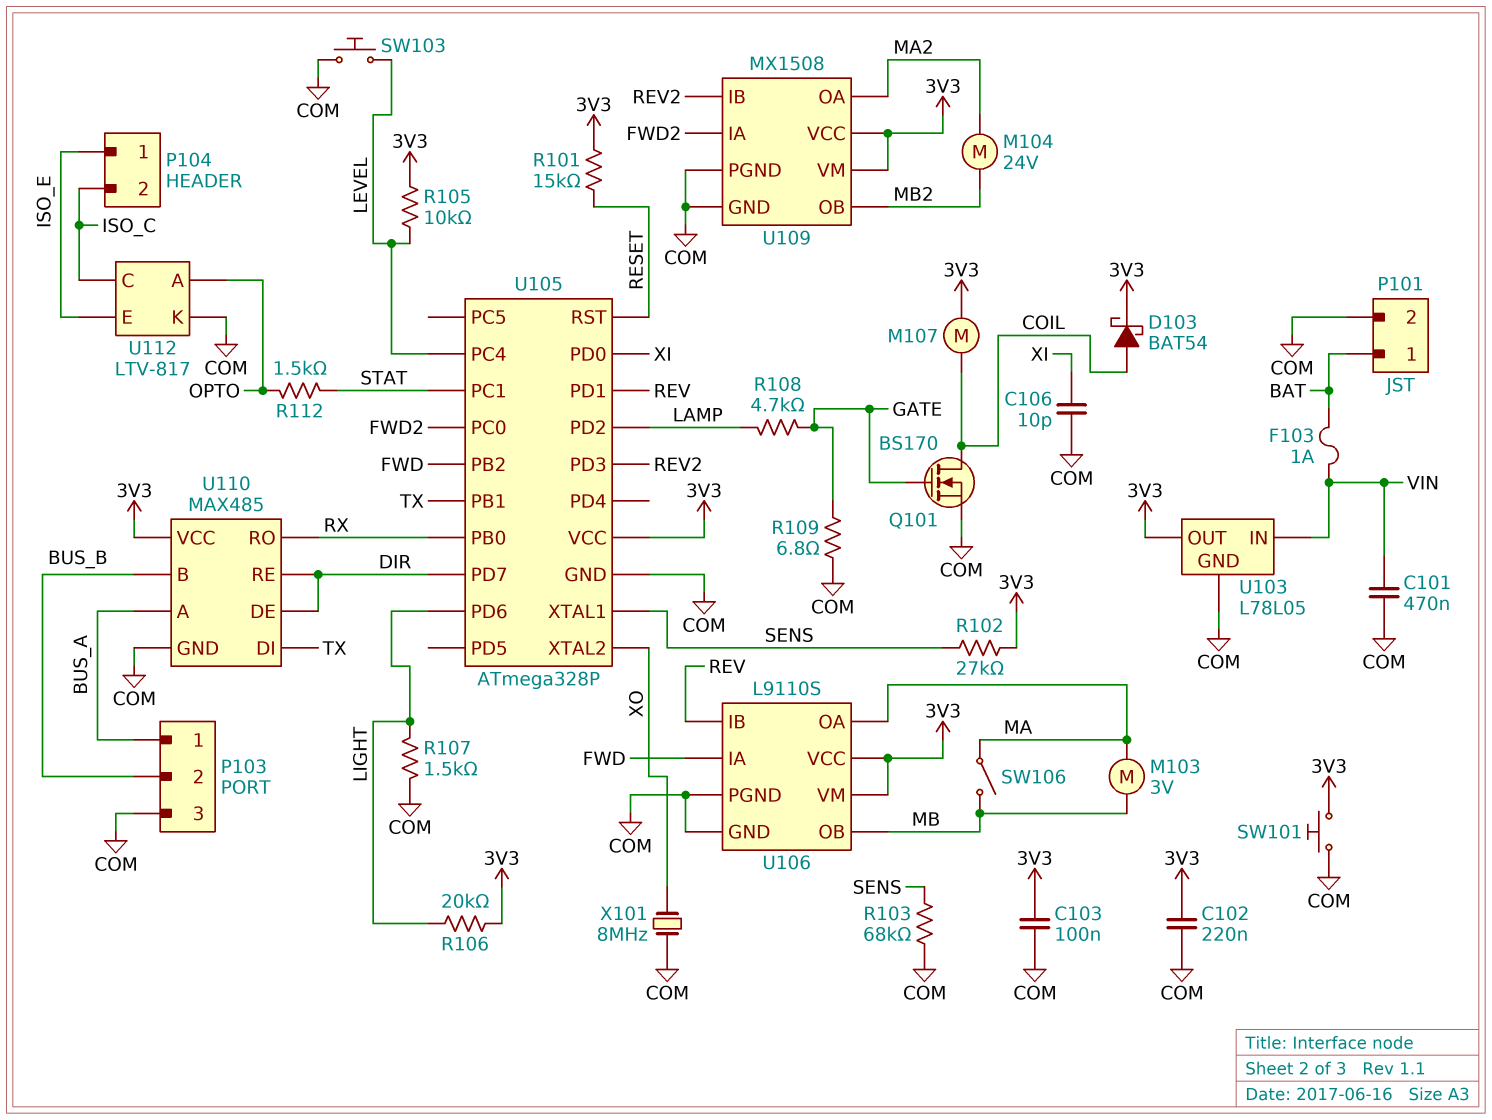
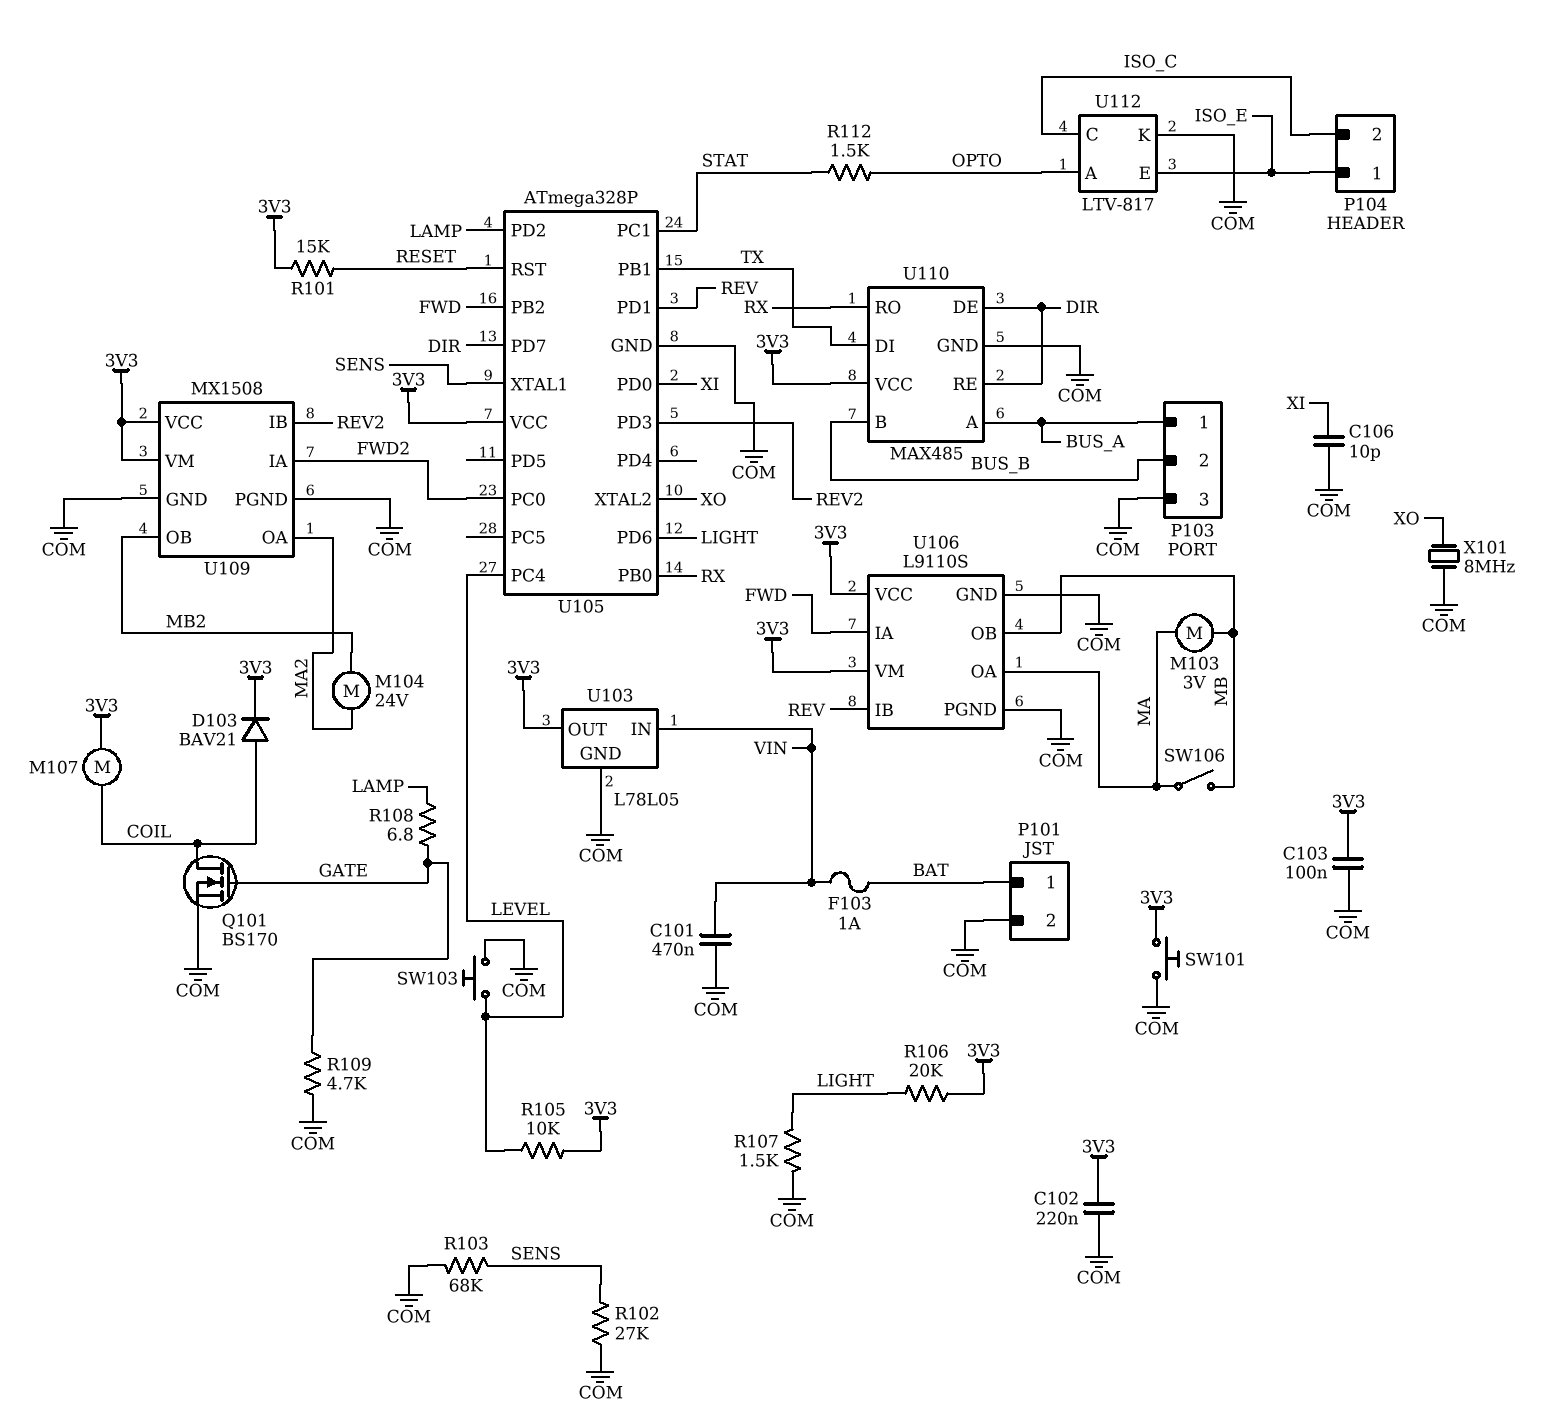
D103: schottky BAT54 (A COIL, K 3V3) -> diode BAV21 (A COIL, K 3V3)
R102: 27k (3V3, SENS) -> 27k (COM, SENS)
R108: 4.7k (GATE, LAMP) -> 6.8 (GATE, LAMP)
R109: 6.8 (COM, GATE) -> 4.7k (COM, GATE)

